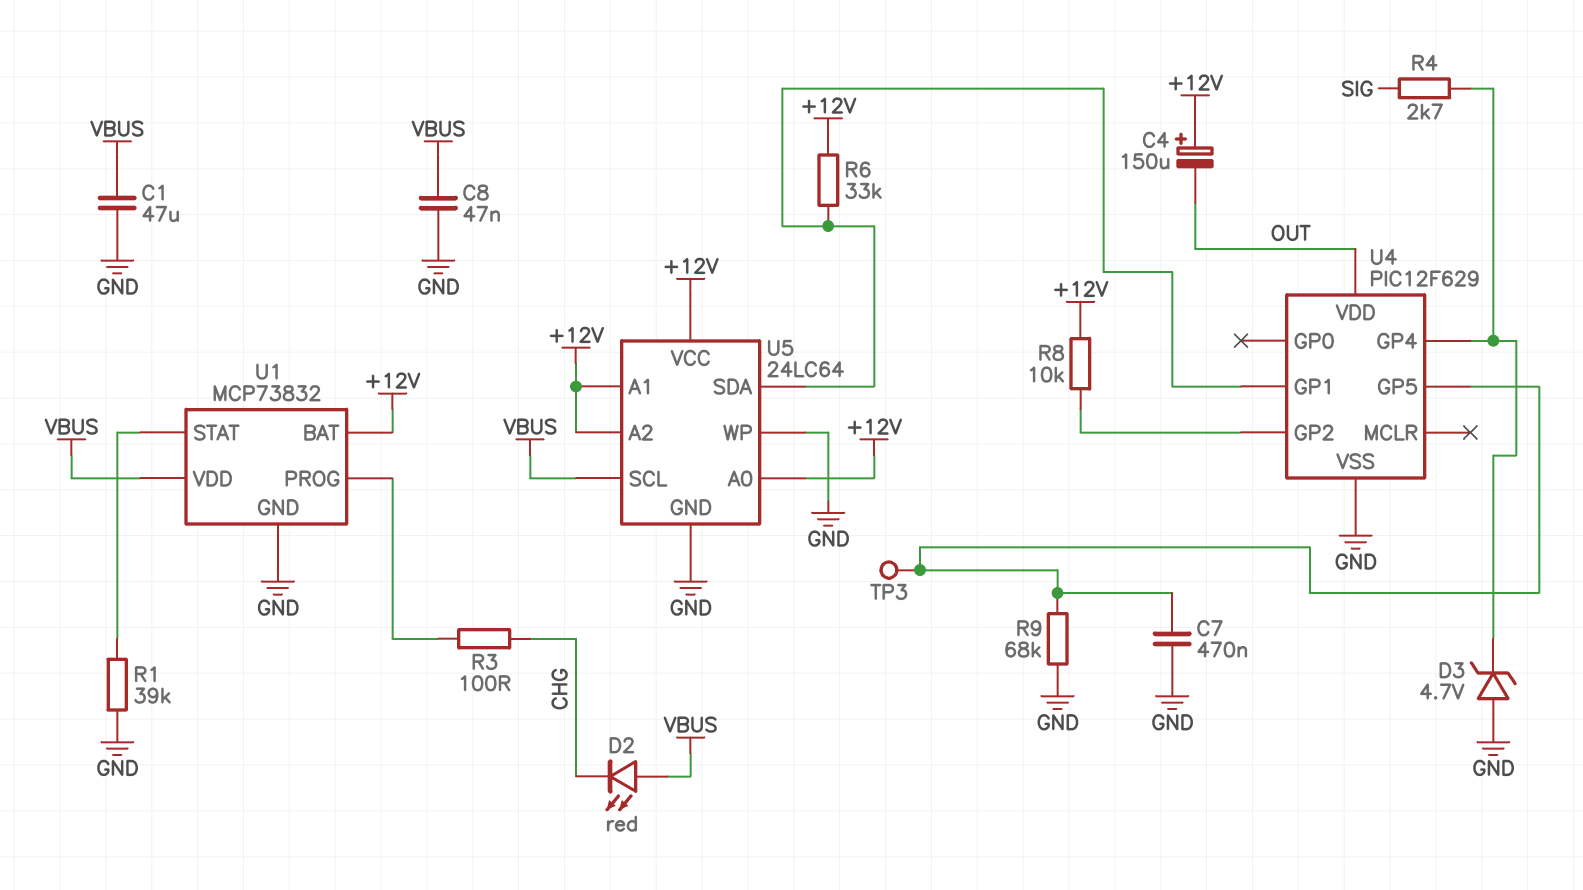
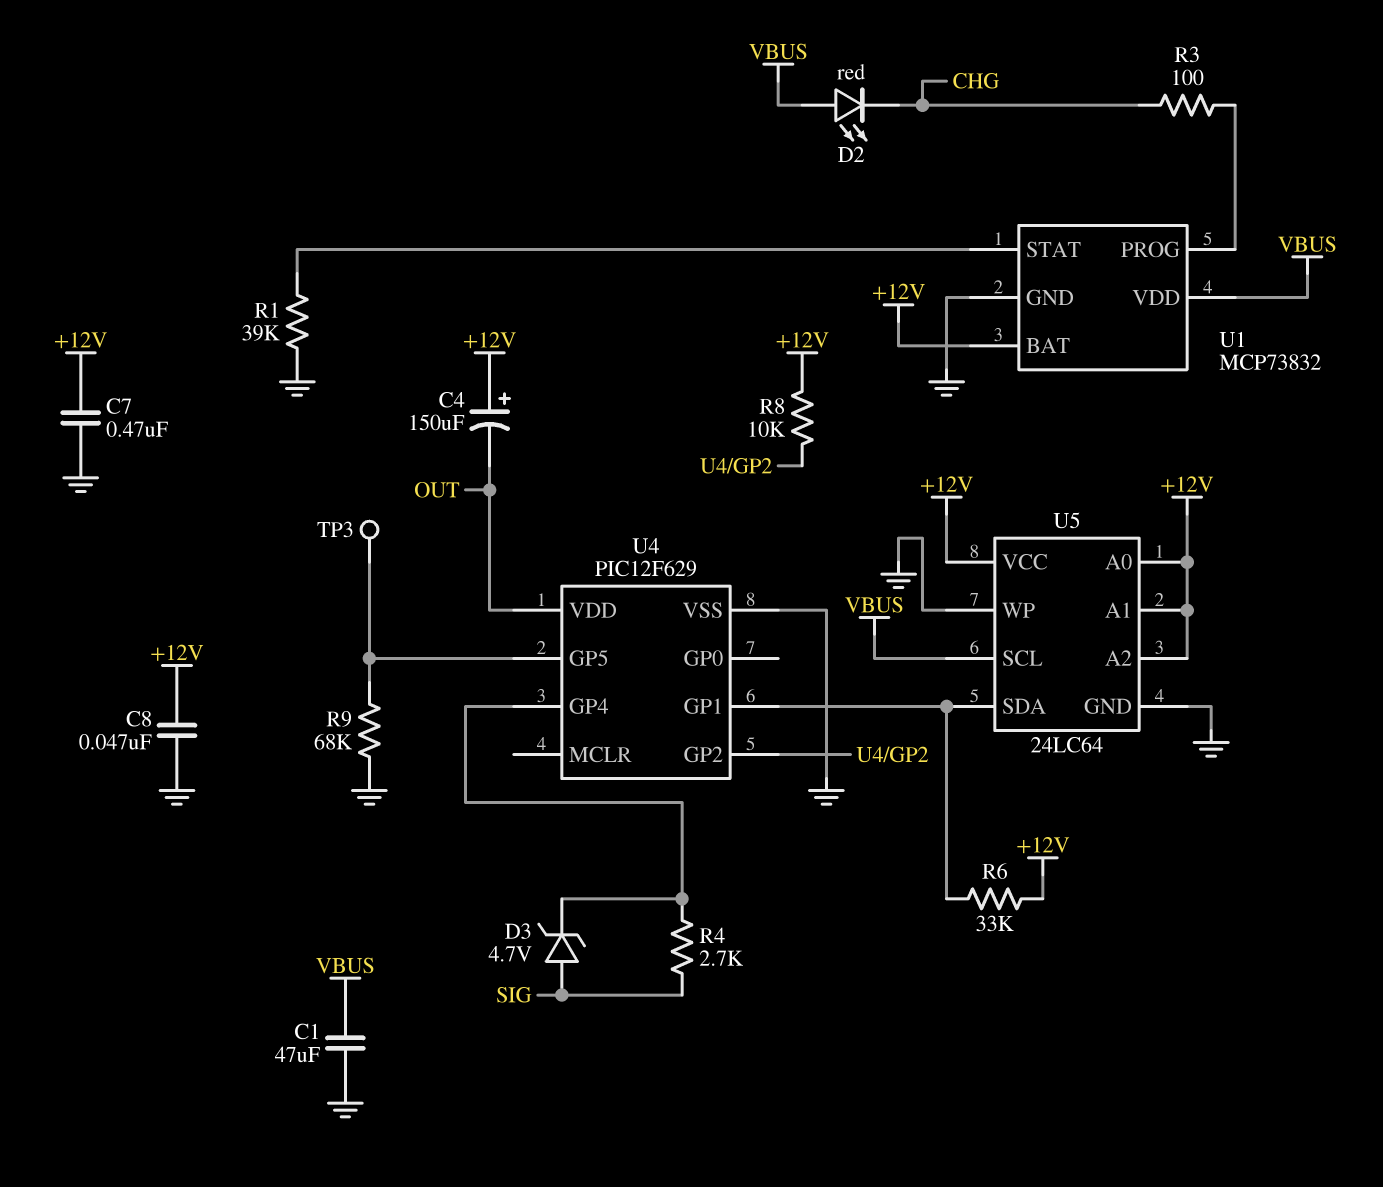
C7: 470nF (GND, U4/GP5) -> 470nF (+12V, GND)
C8: 47nF (GND, VBUS) -> 47nF (+12V, GND)
D3: zener 4.7V (A GND, K U4/GP4) -> zener 4.7V (A SIG, K U4/GP4)

